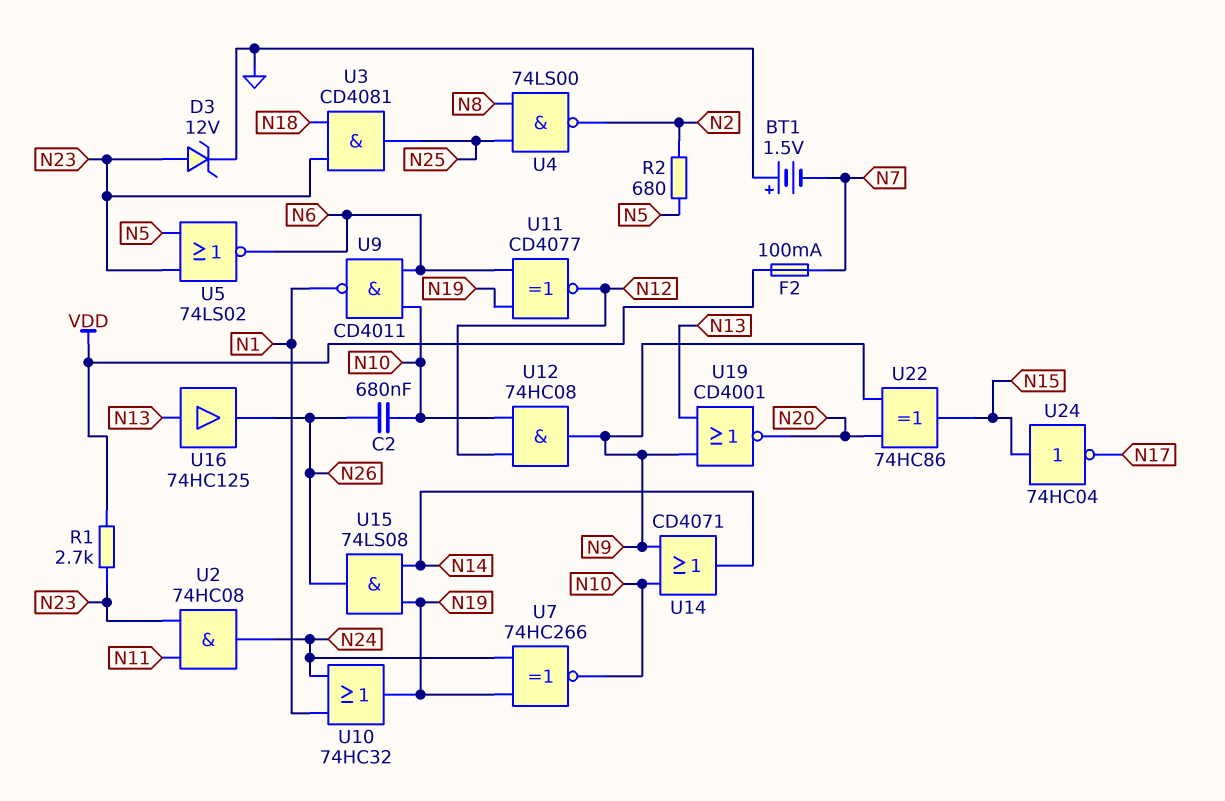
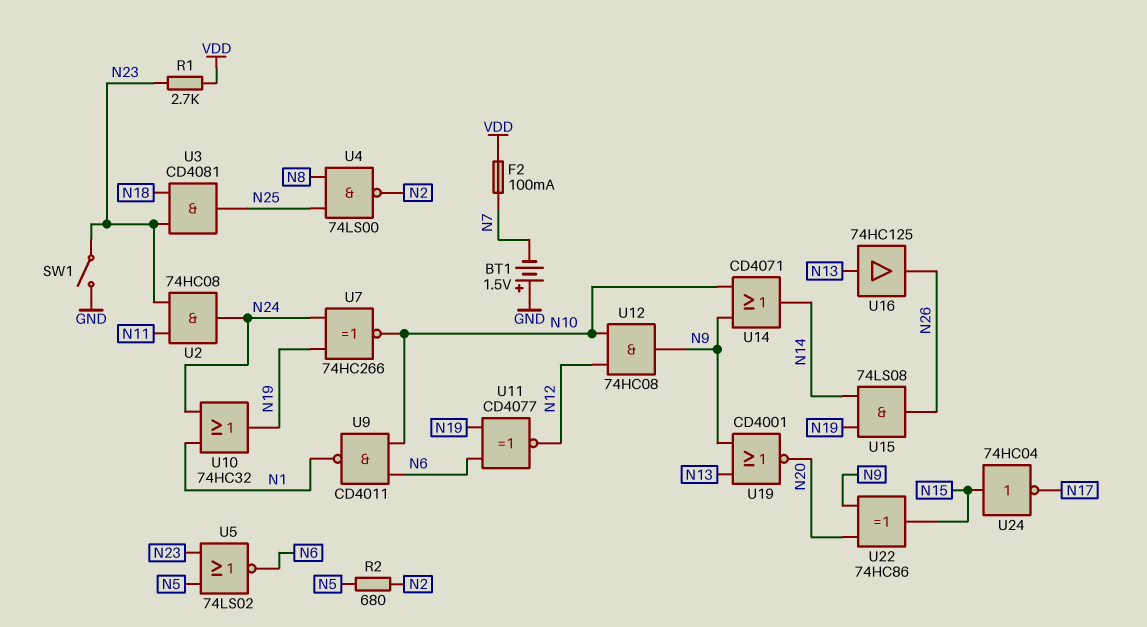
C2: 680nF (N10, N26) -> none
D3: zener 12V (A N23, K GND) -> none
SW1: none -> switch (GND, N23)

